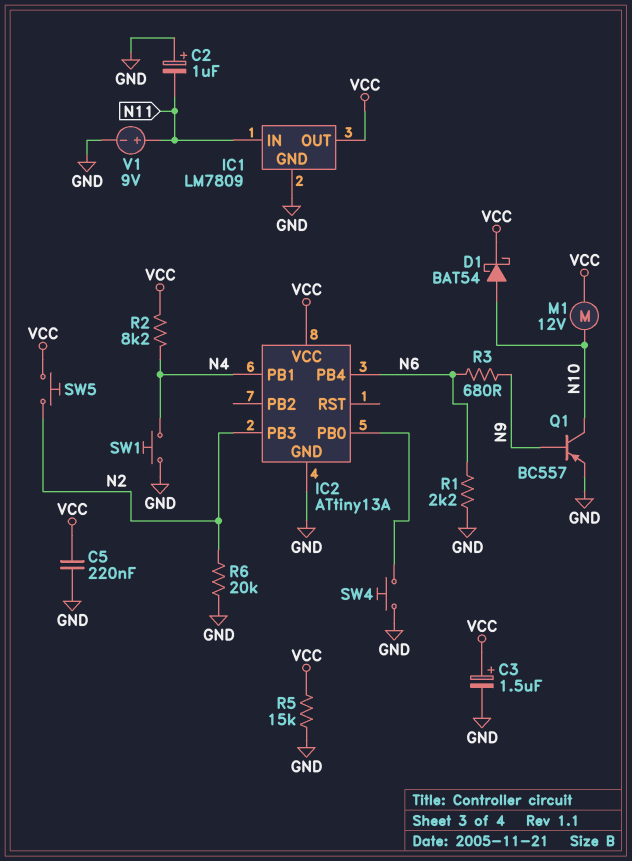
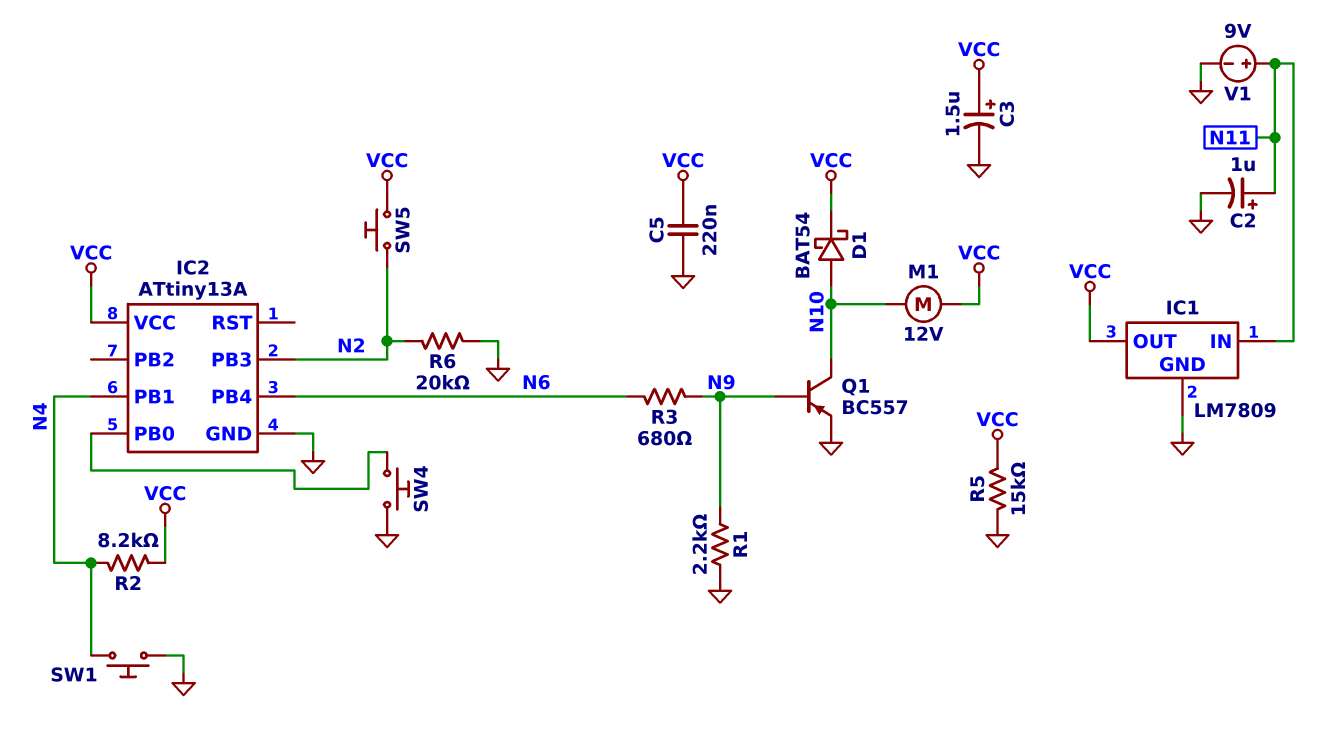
C2: 1uF (plus GND, minus N11) -> 1uF (plus N11, minus GND)
R1: 2.2k (GND, N6) -> 2.2k (GND, N9)

